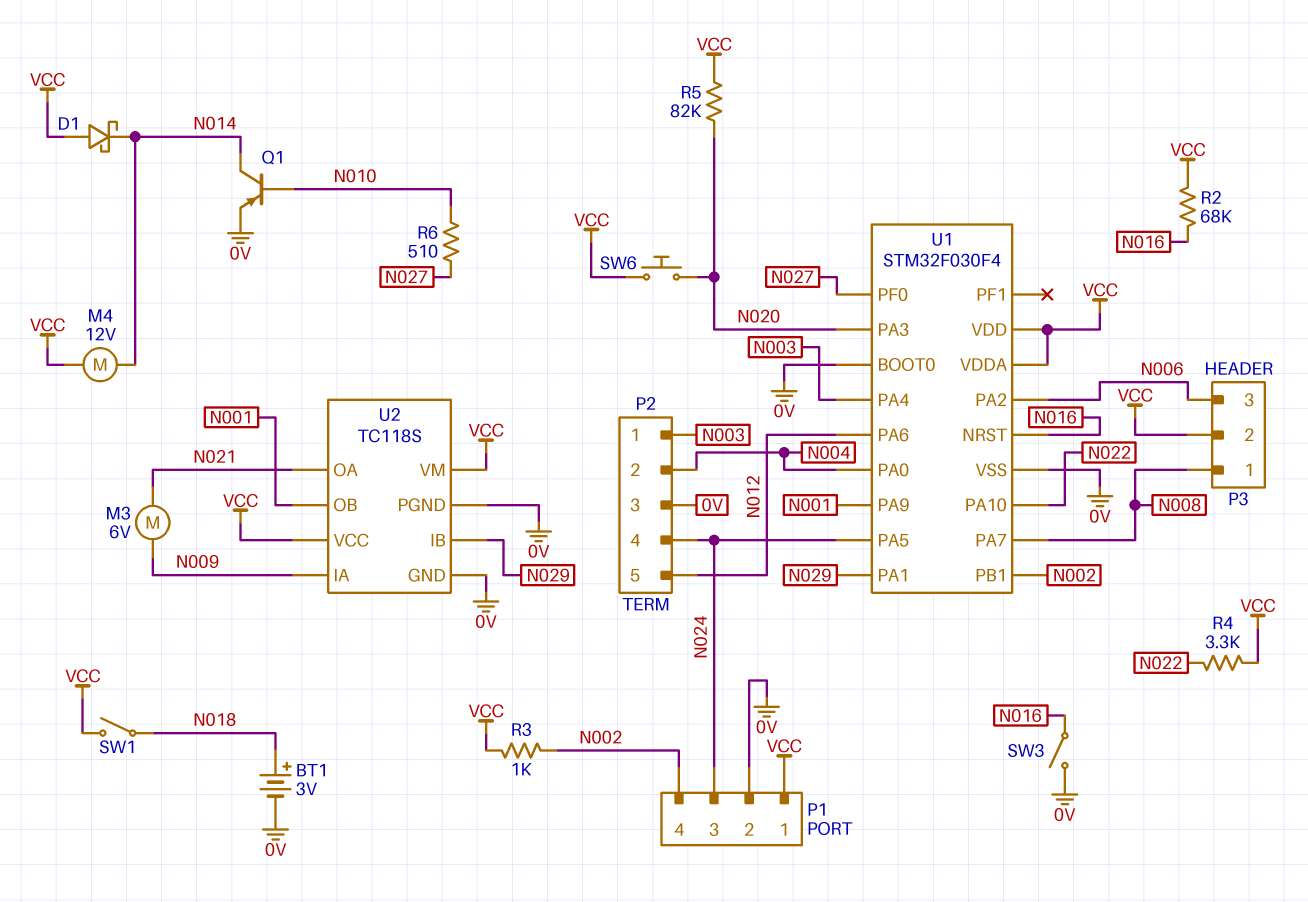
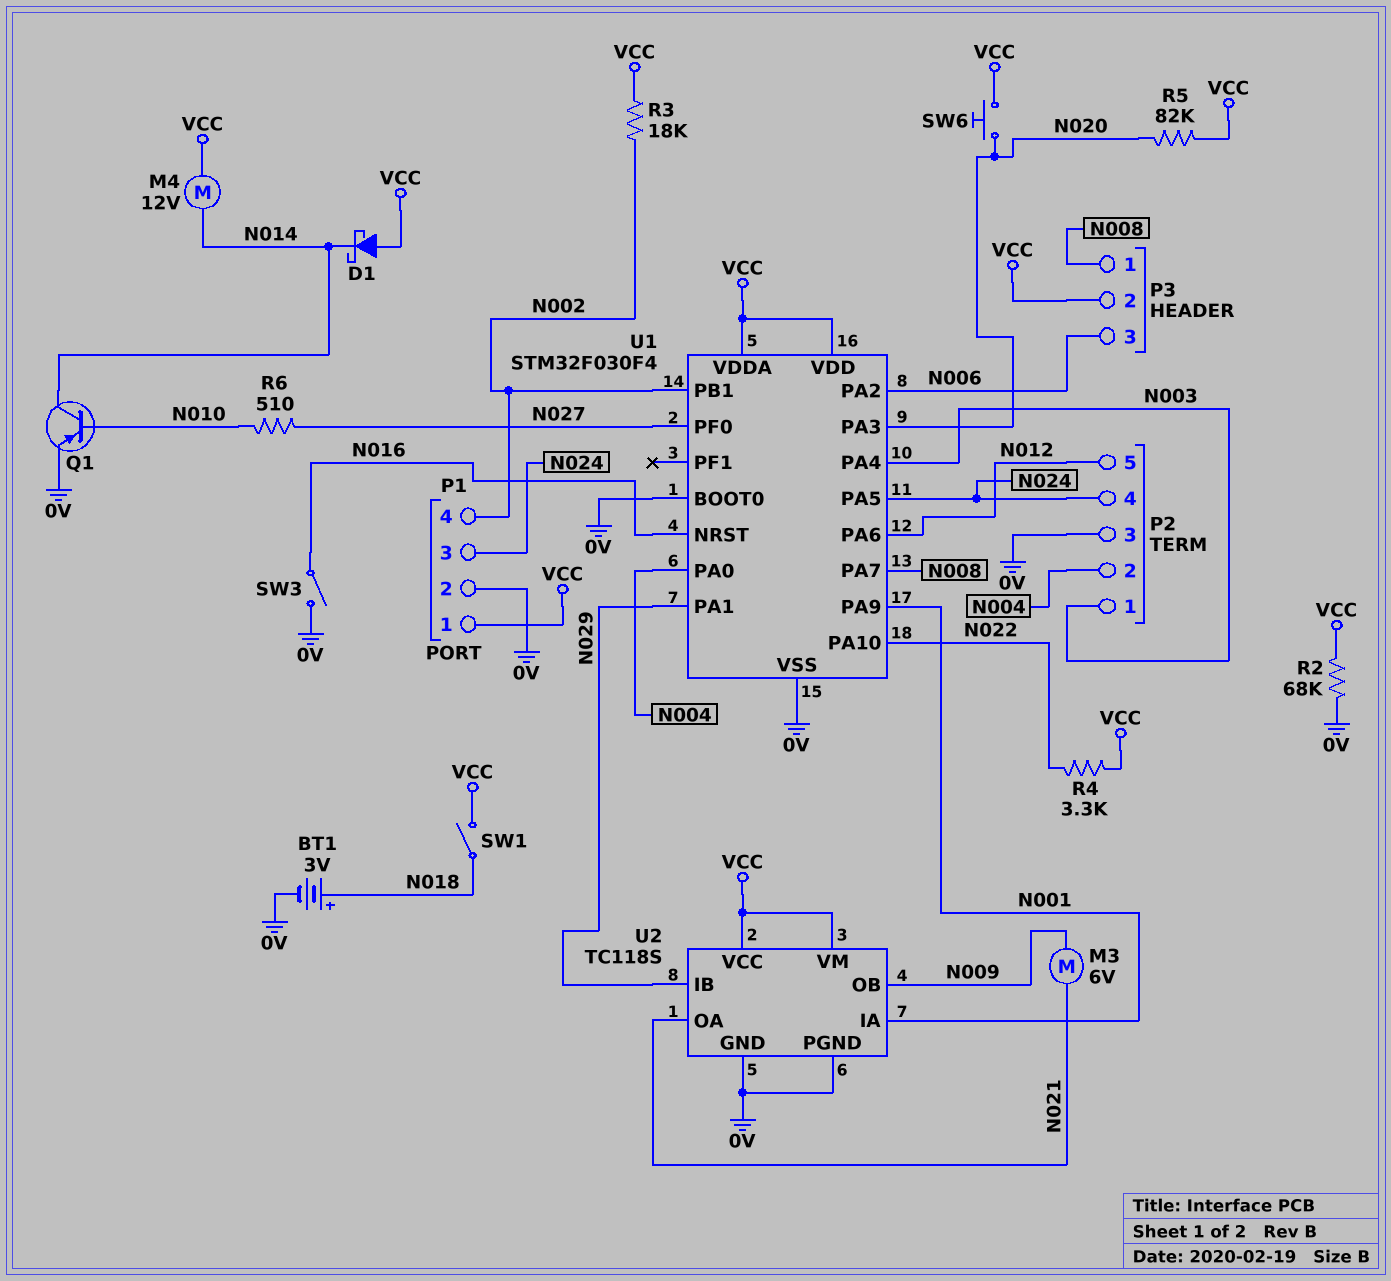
R2: 68k (N016, VCC) -> 68k (0V, VCC)
R3: 1k (N002, VCC) -> 18k (N002, VCC)
U2 pin IA: N009 -> N001
U2 pin OB: N001 -> N009

